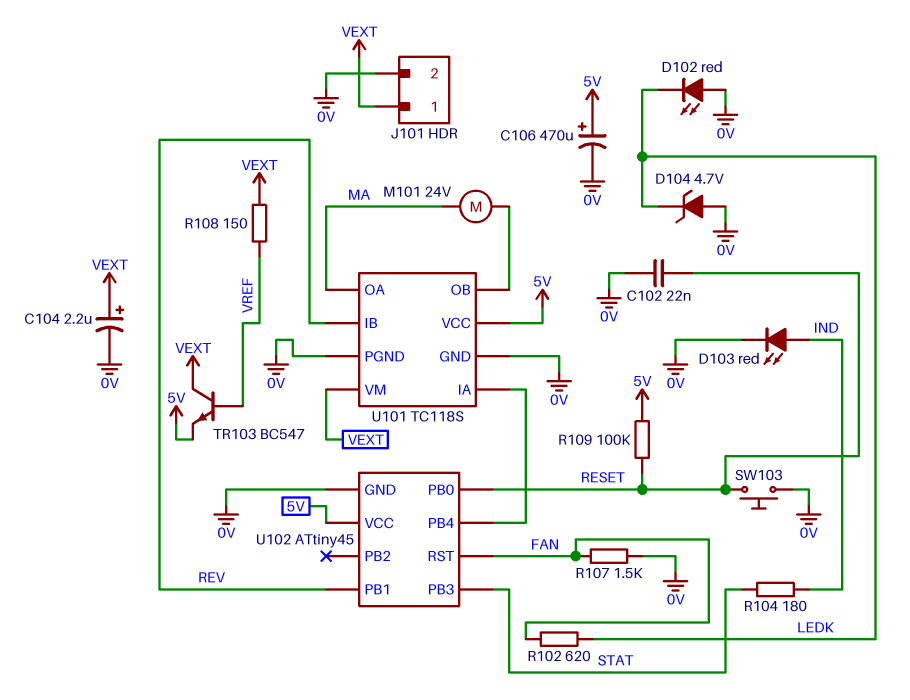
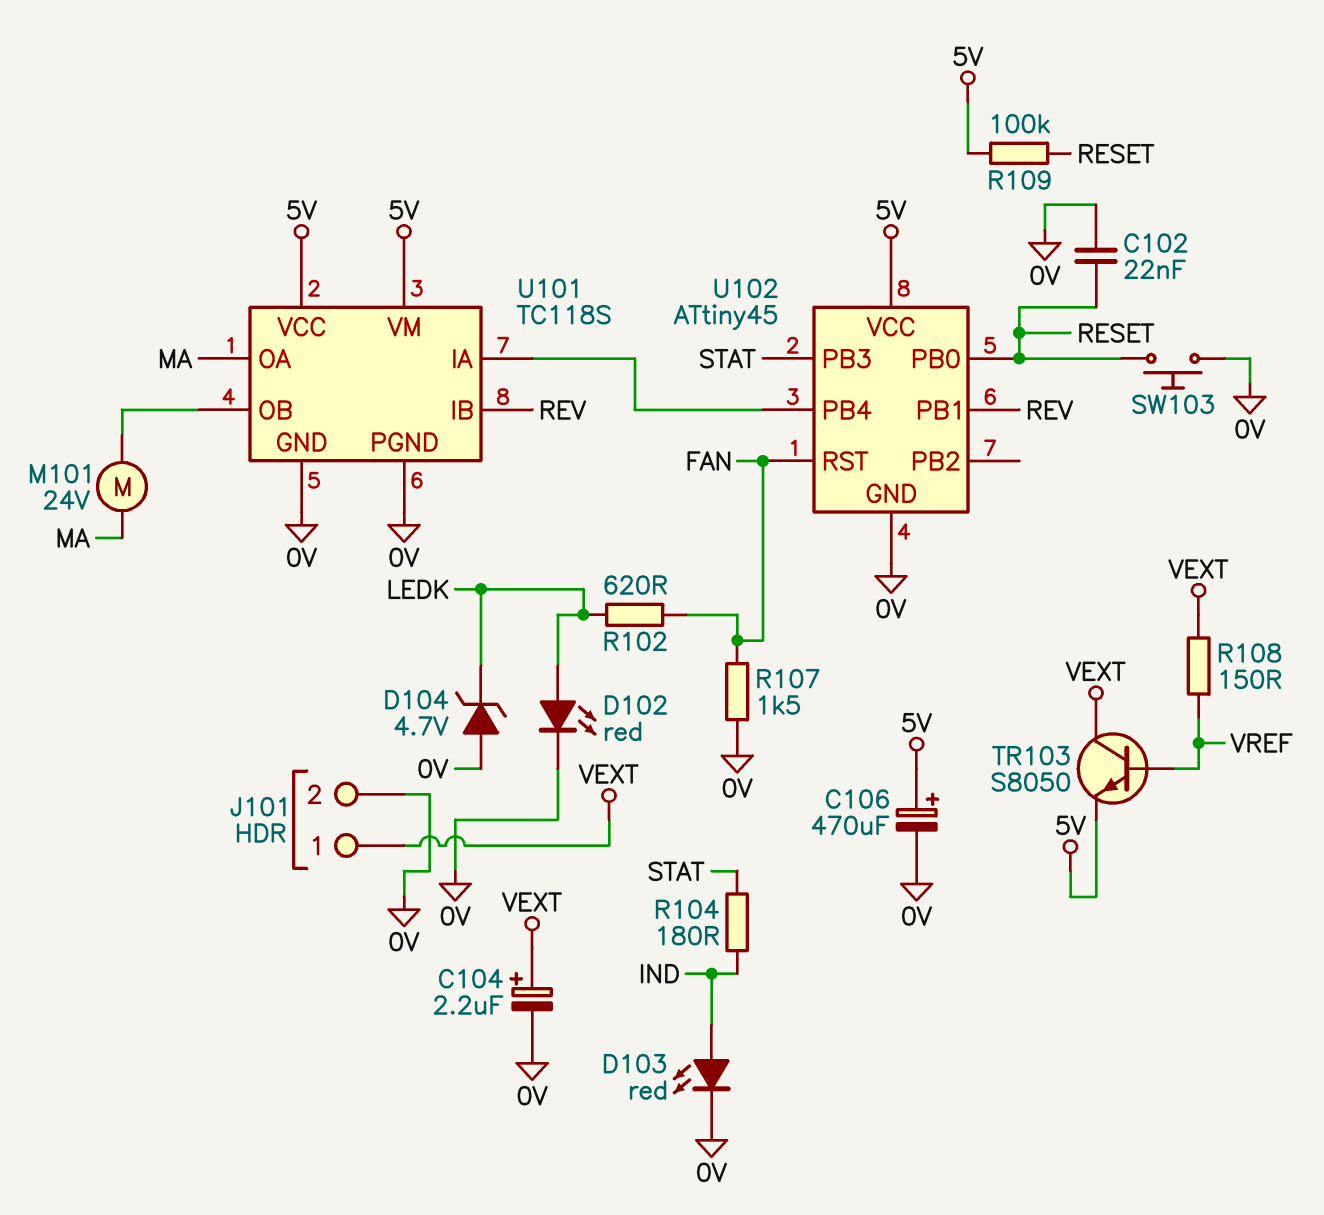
D102: LED red (A 0V, K LEDK) -> LED red (A LEDK, K 0V)
TR103: NPN BC547 (B VREF, C VEXT, E 5V) -> NPN S8050 (B VREF, C VEXT, E 5V)
U101 pin VM: VEXT -> 5V

